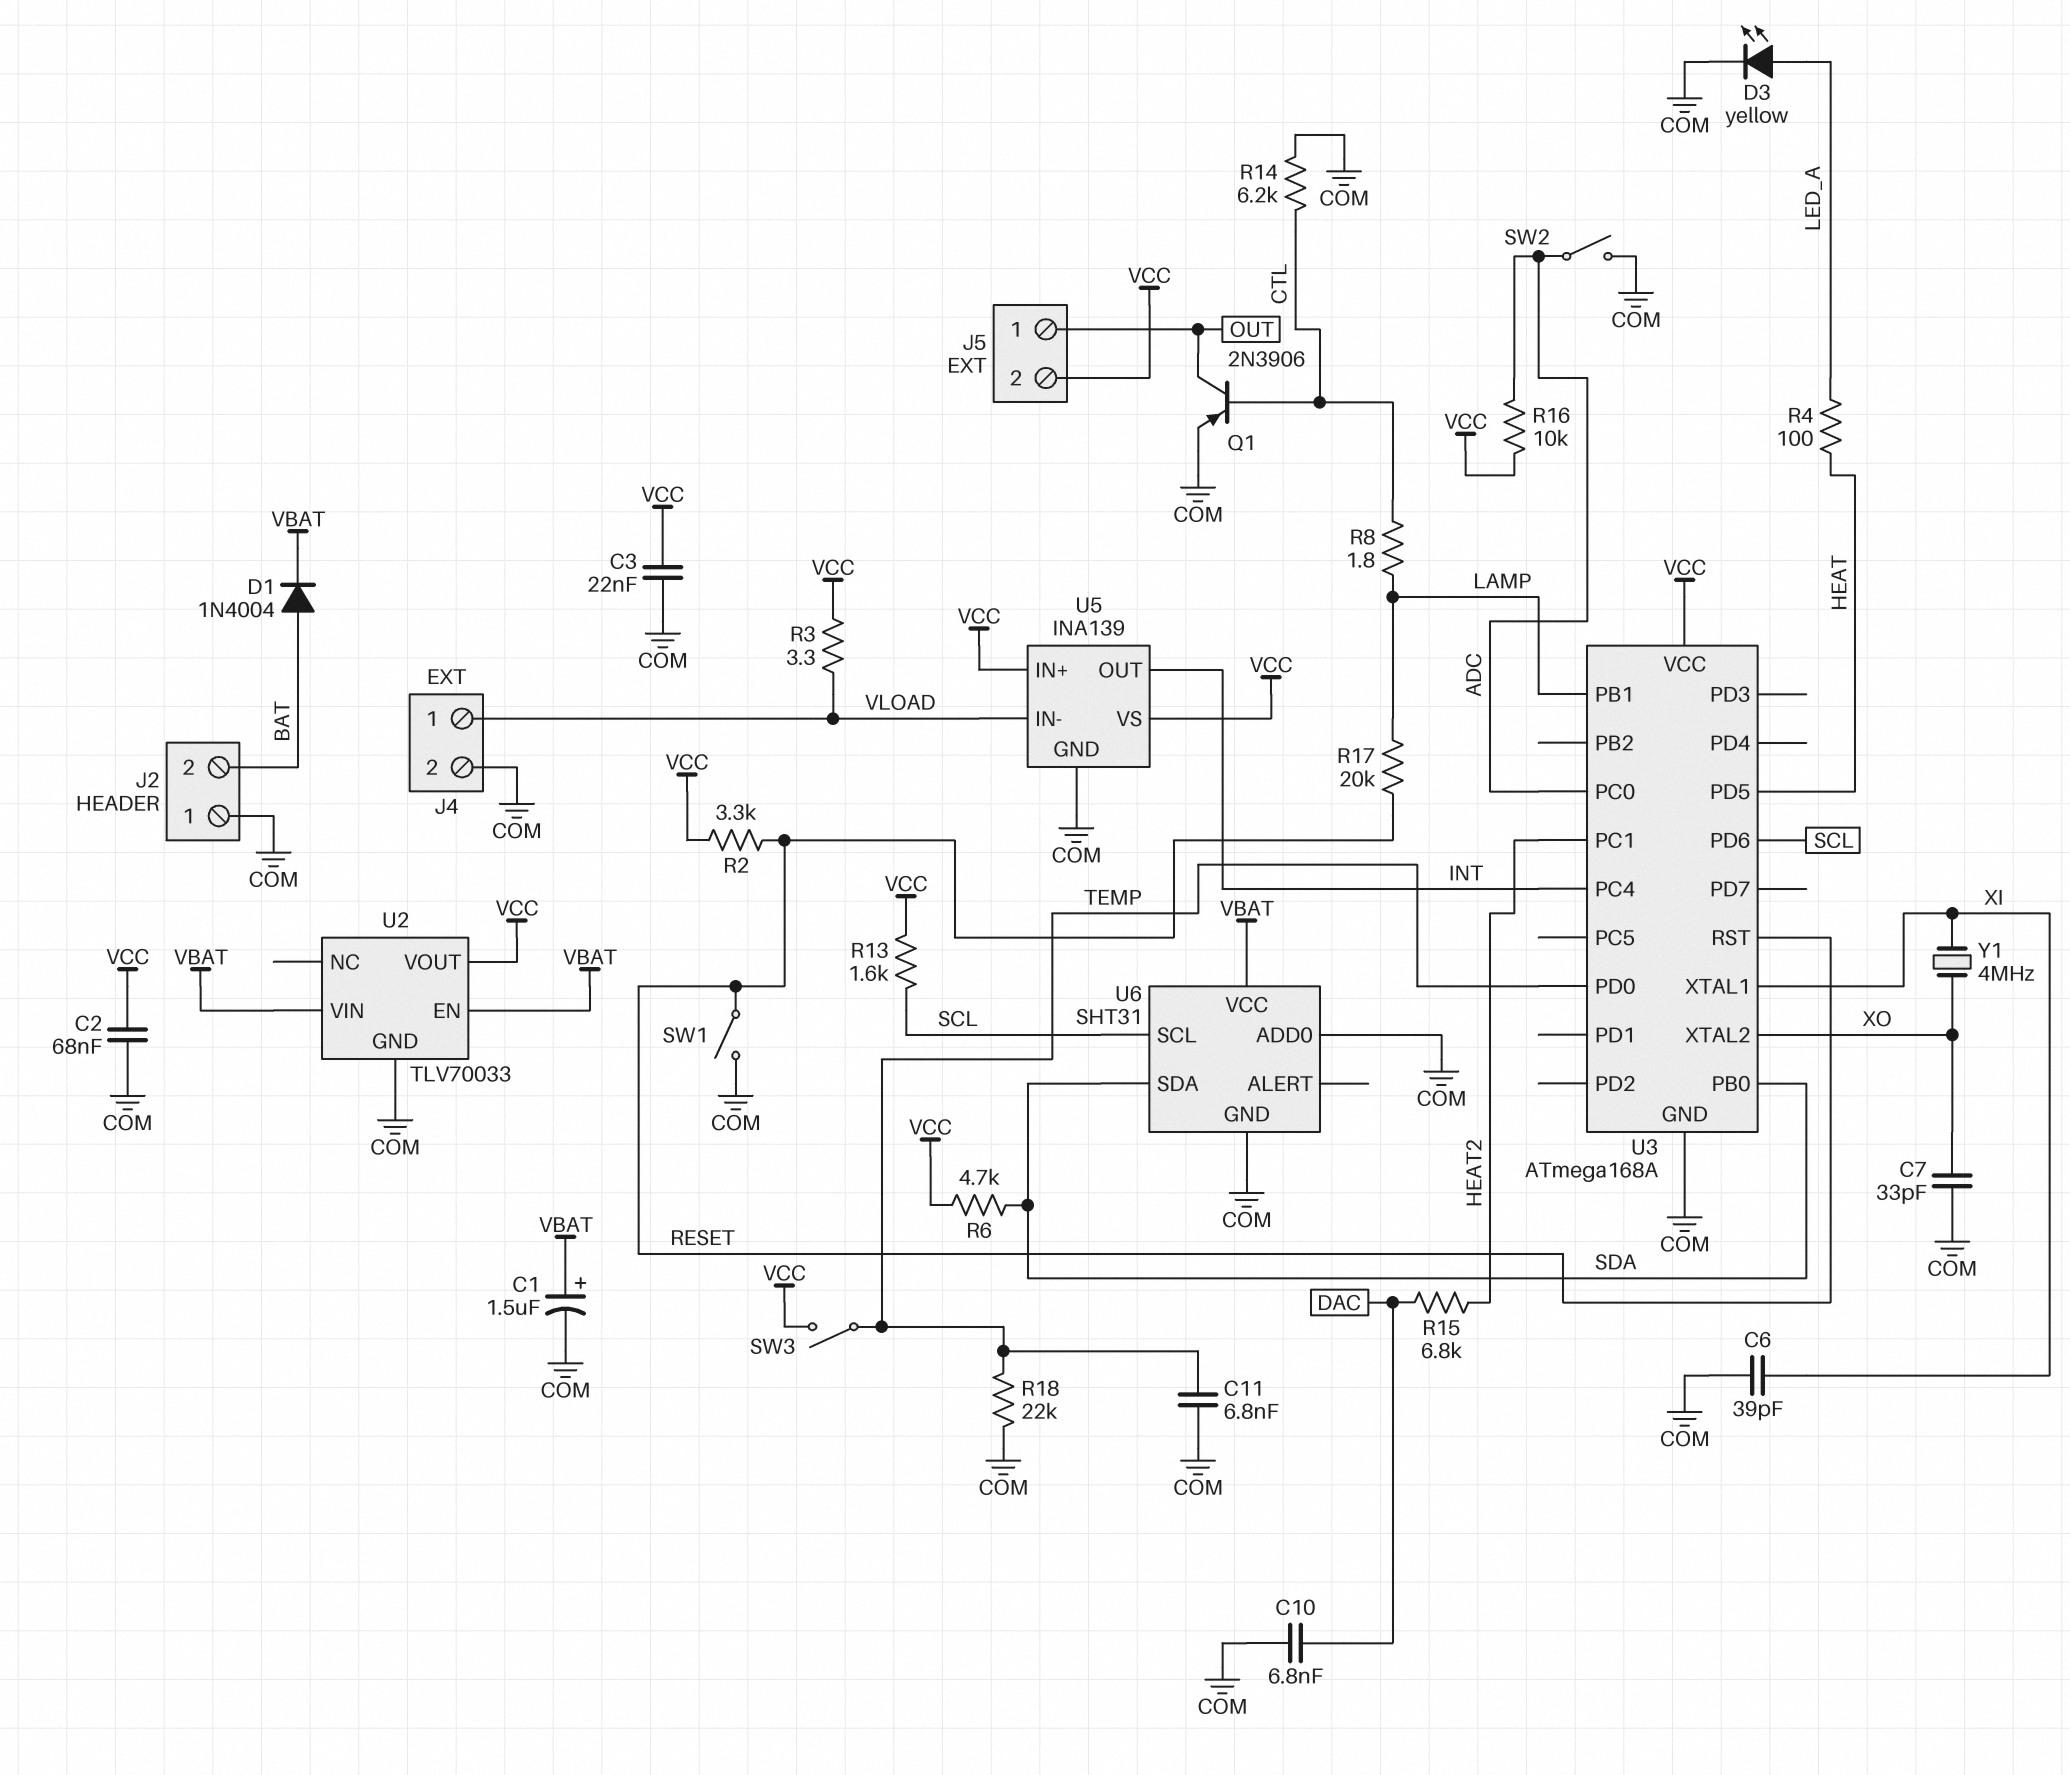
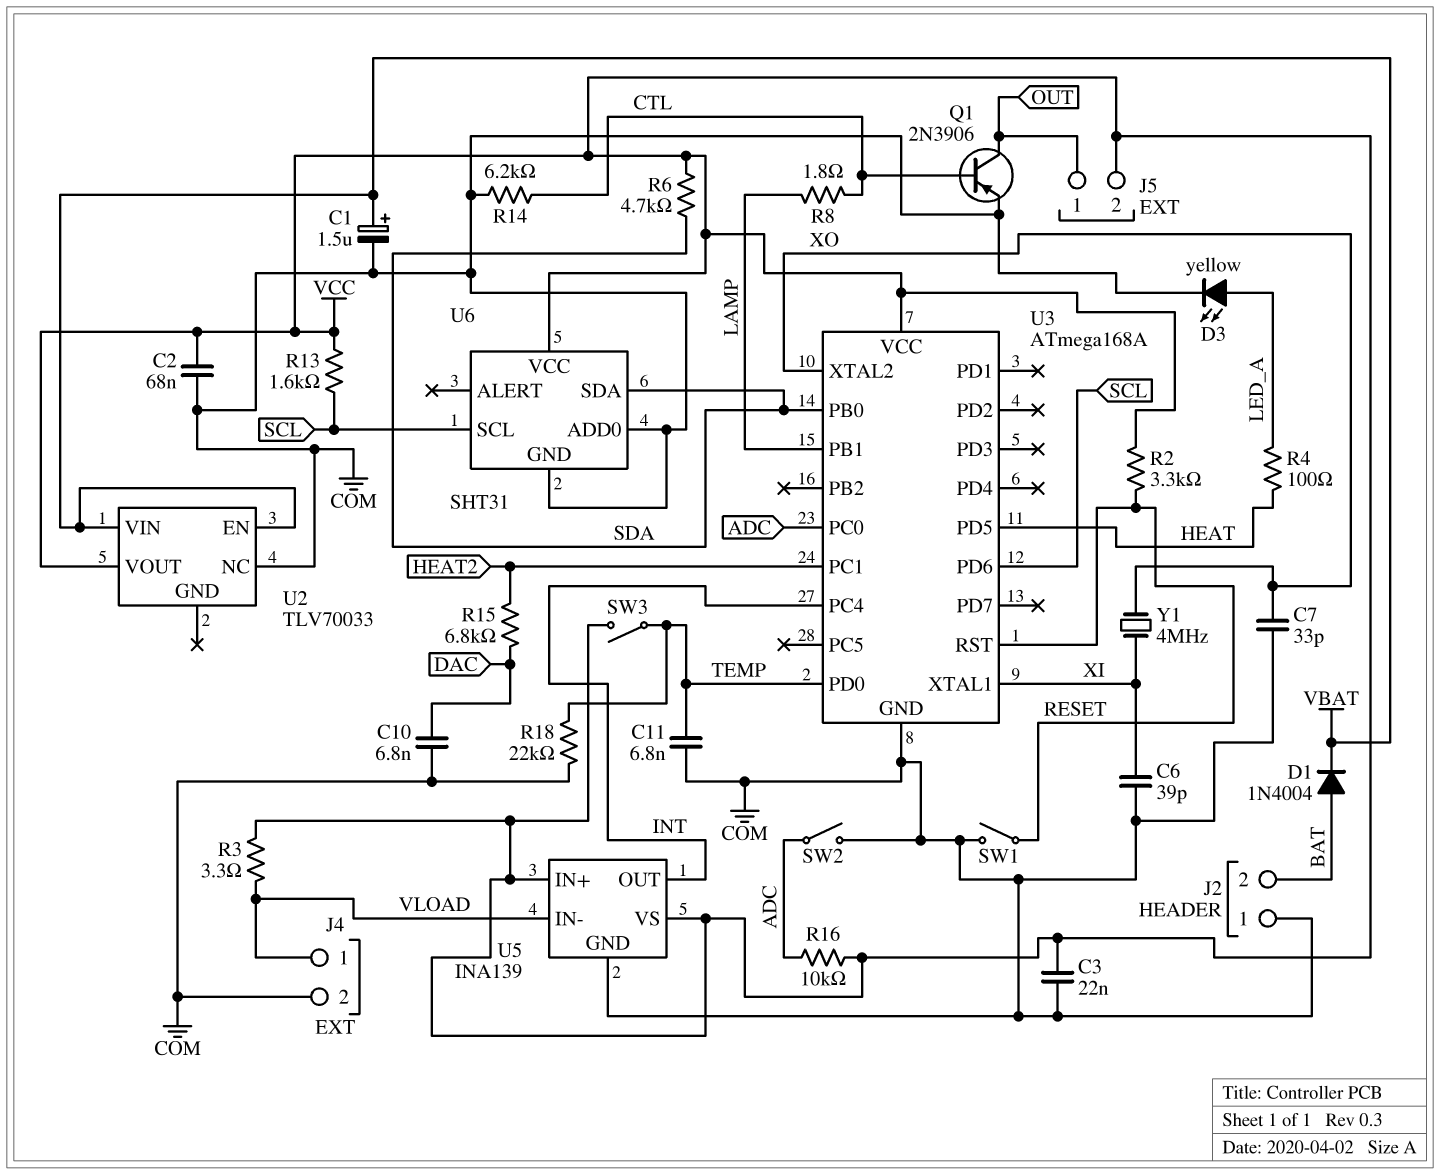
R17: 20k (LAMP, RESET) -> none
U2 pin GND: COM -> none
U2 pin NC: none -> COM
U6 pin VCC: VBAT -> VCC

